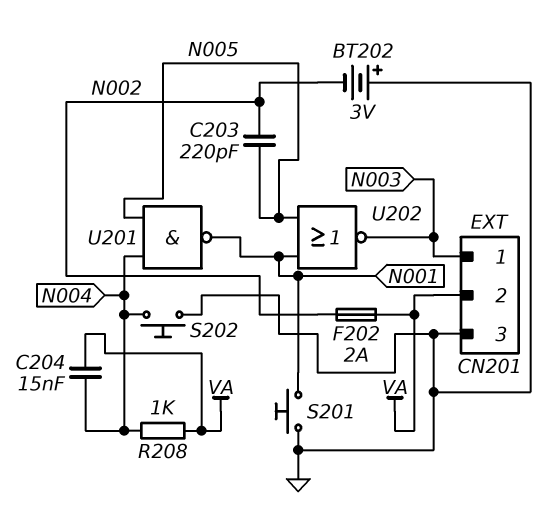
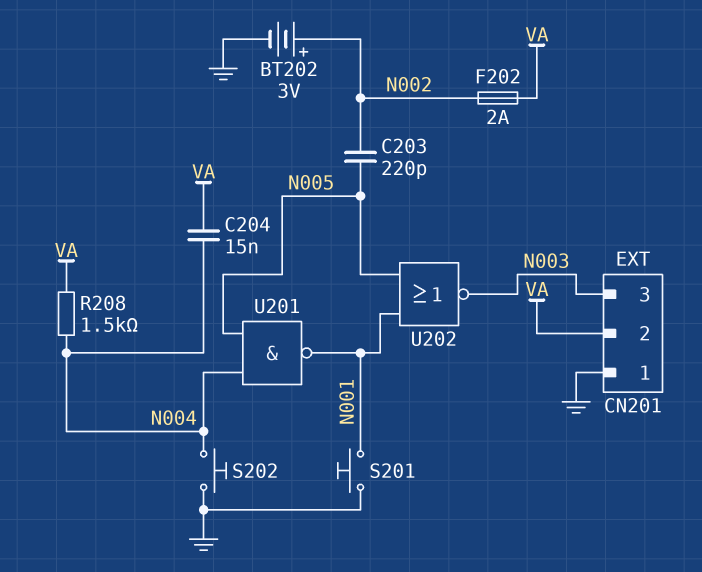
BT202: 3V (plus GND, minus N002) -> 3V (plus N002, minus GND)
CN201 pin 1: N003 -> GND
CN201 pin 3: GND -> N003
R208: 1k (N004, VA) -> 1.5k (N004, VA)

